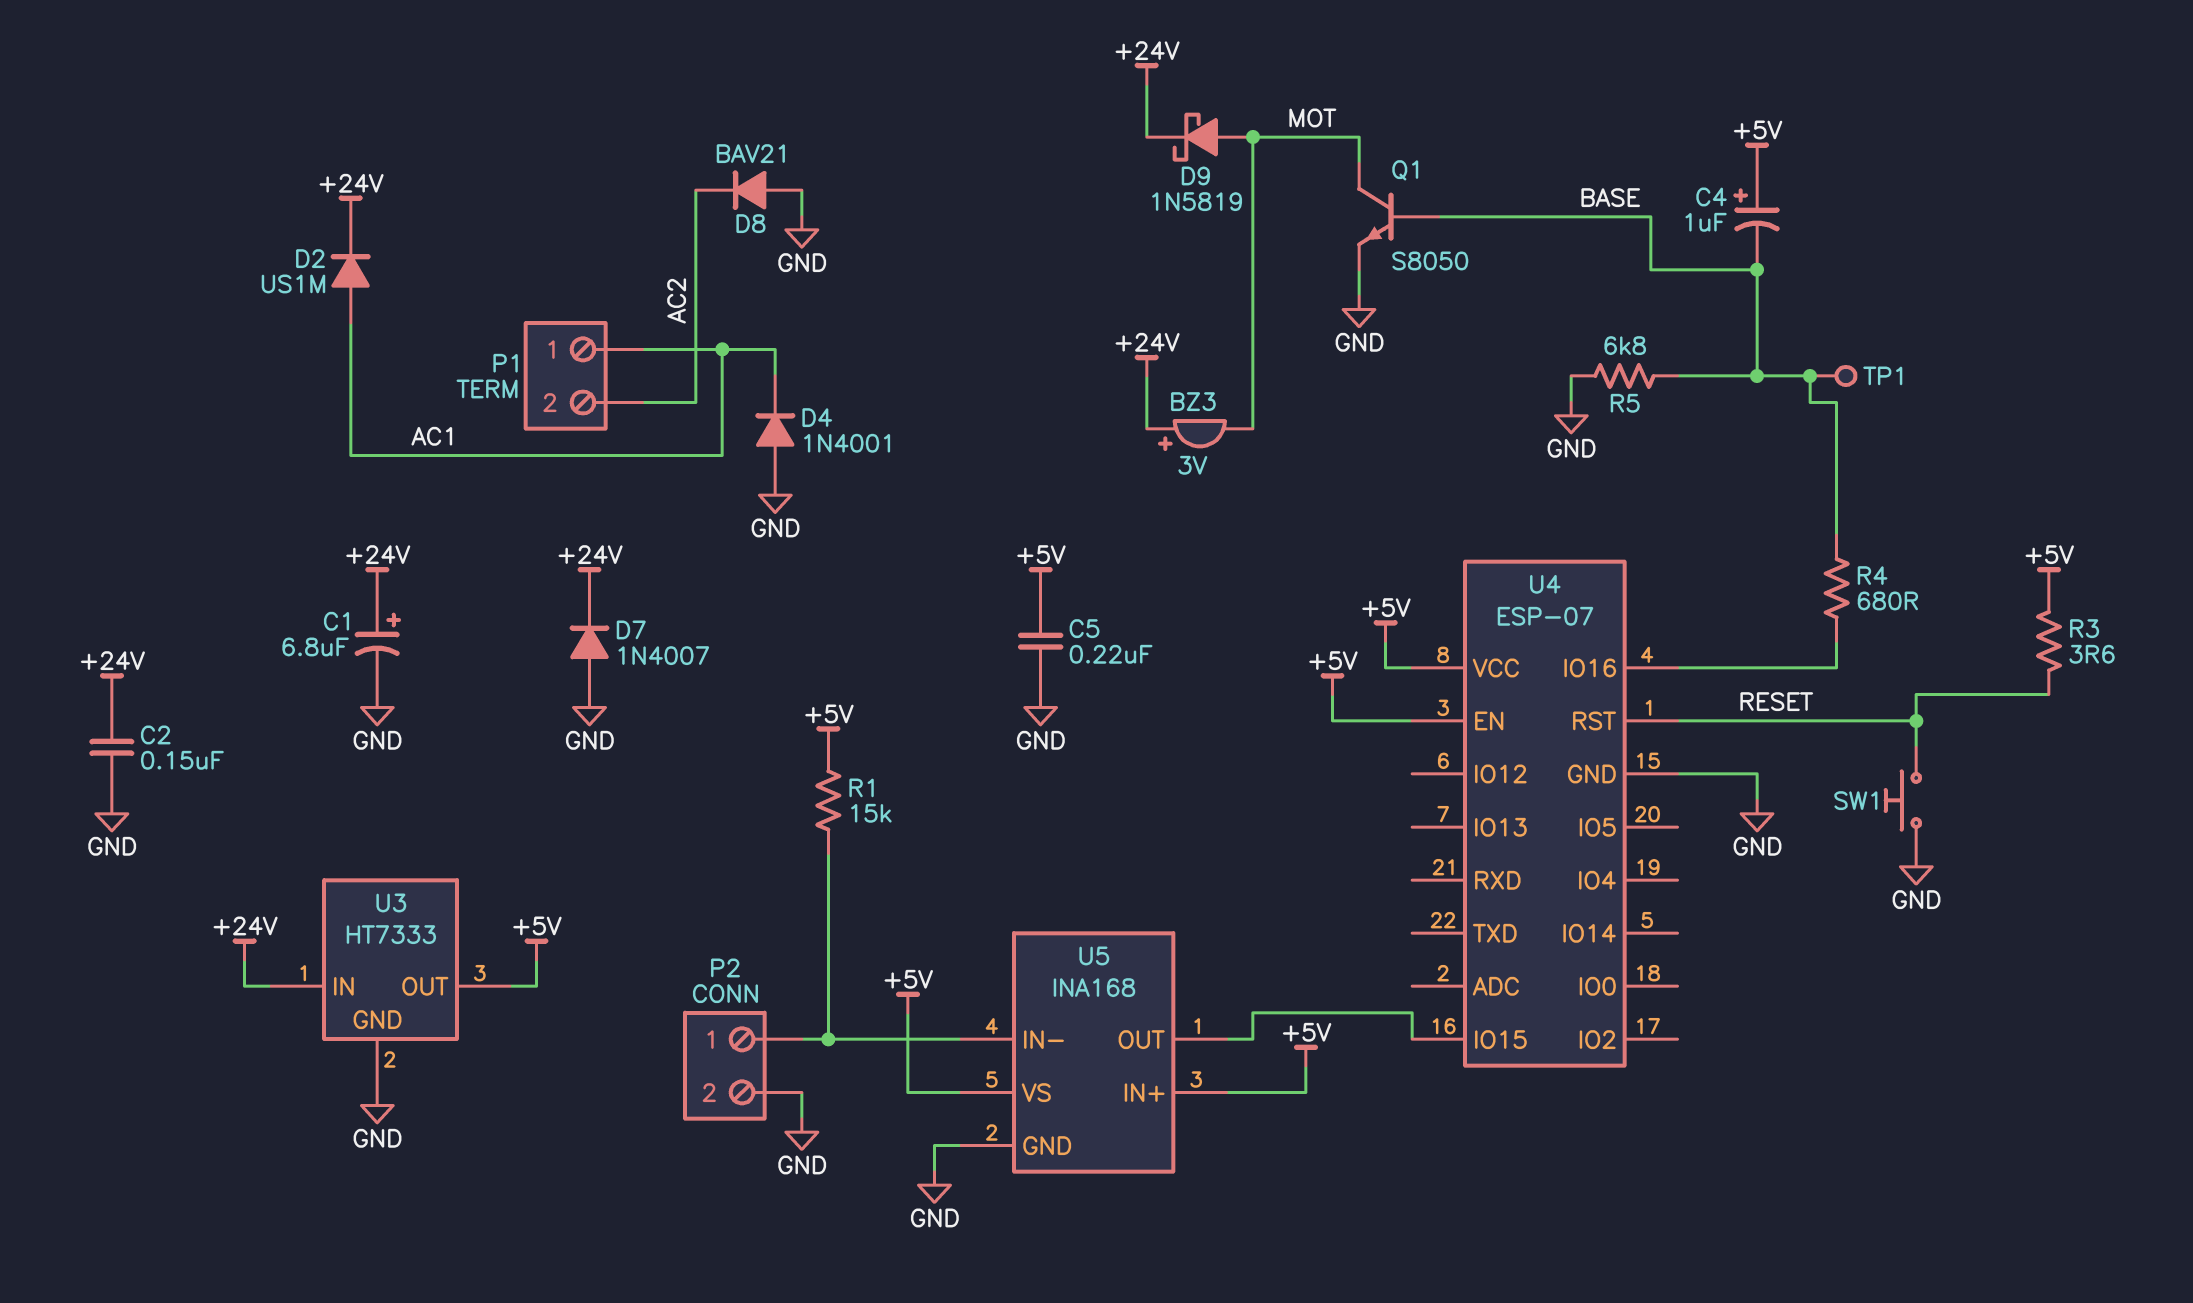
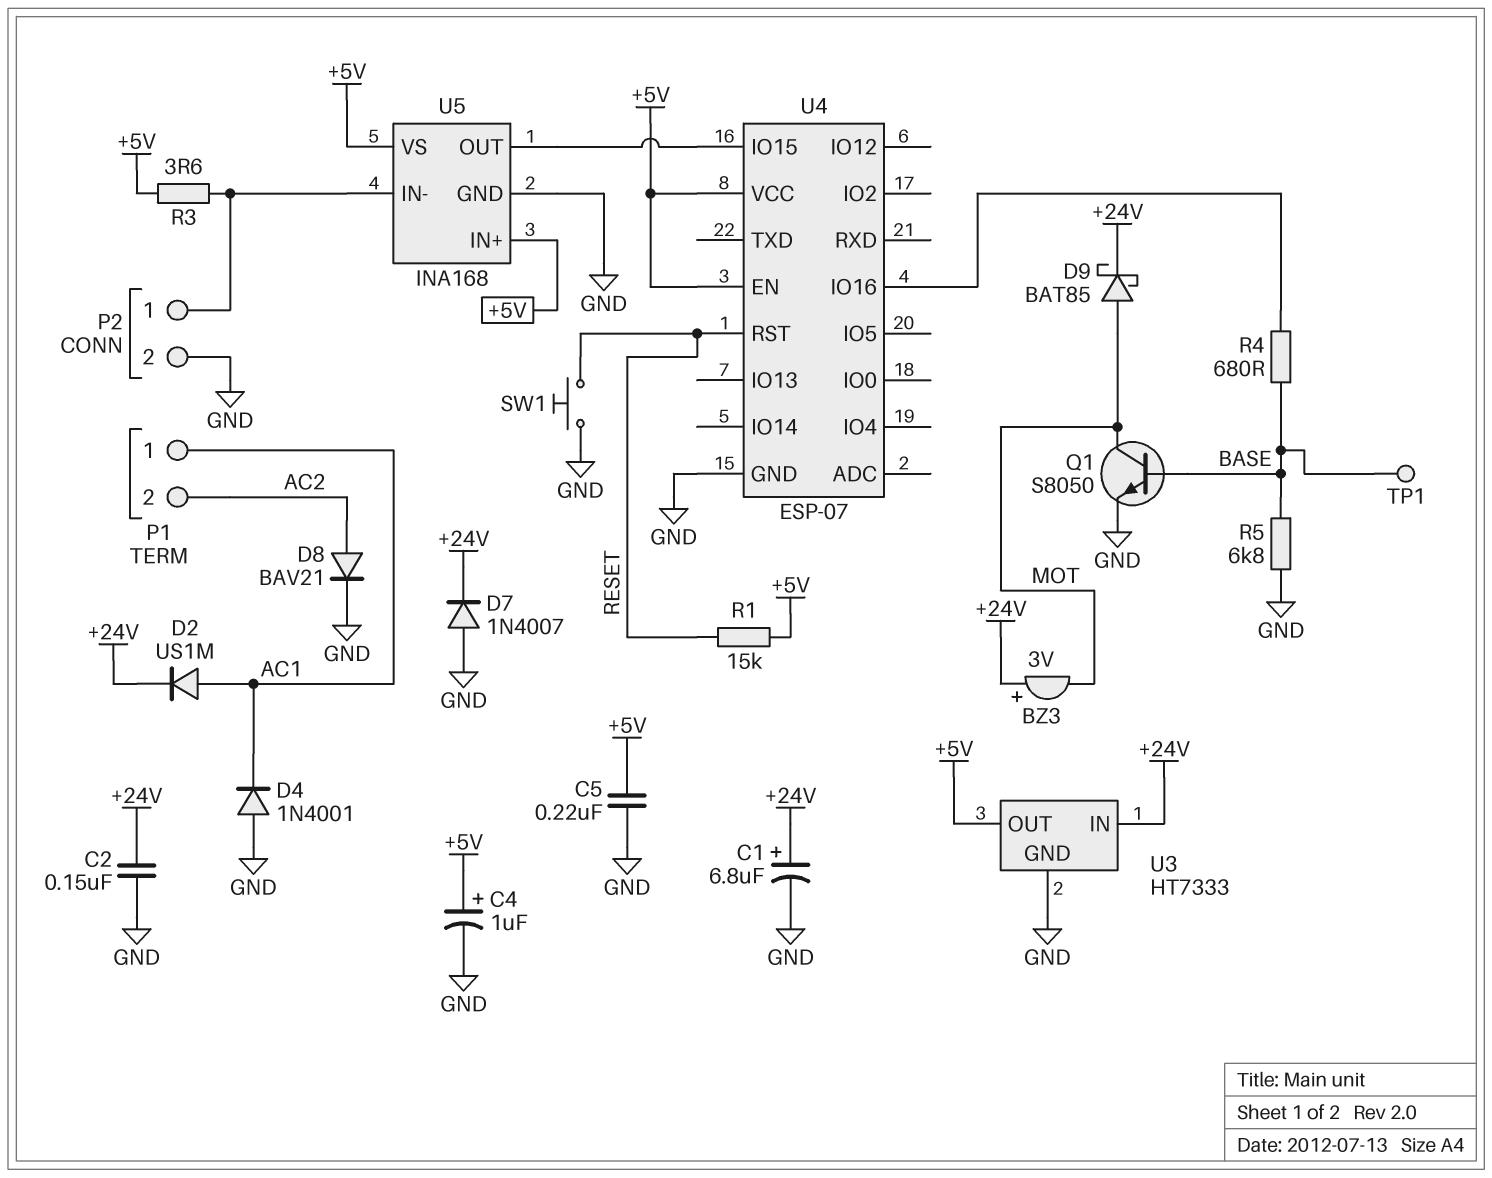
C4: 1uF (plus +5V, minus BASE) -> 1uF (plus +5V, minus GND)
D8: diode BAV21 (A GND, K AC2) -> diode BAV21 (A AC2, K GND)
D9: schottky 1N5819 (A MOT, K +24V) -> schottky BAT85 (A MOT, K +24V)
R1: 15k (+5V, P2/1) -> 15k (+5V, RESET)
R3: 3.6 (+5V, RESET) -> 3.6 (+5V, P2/1)

